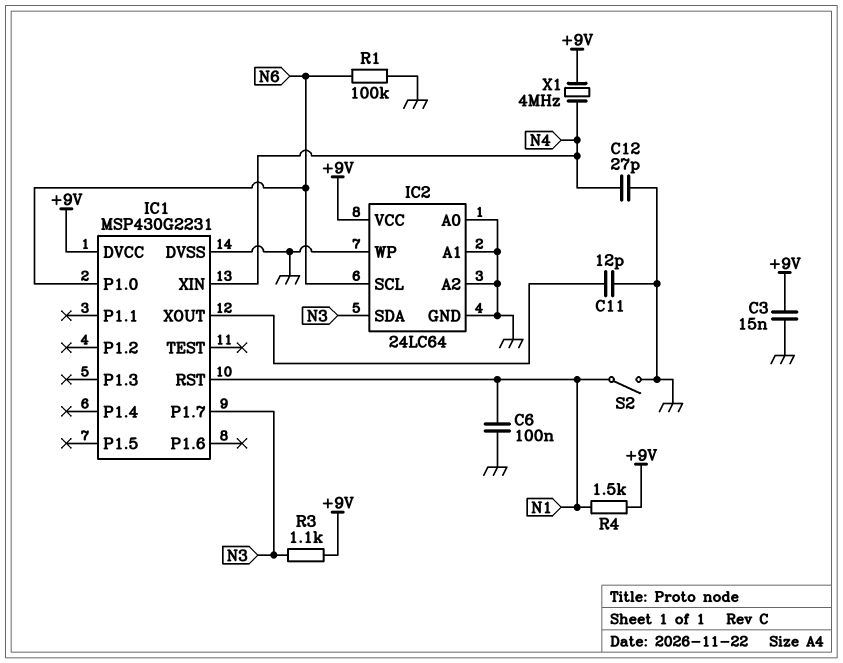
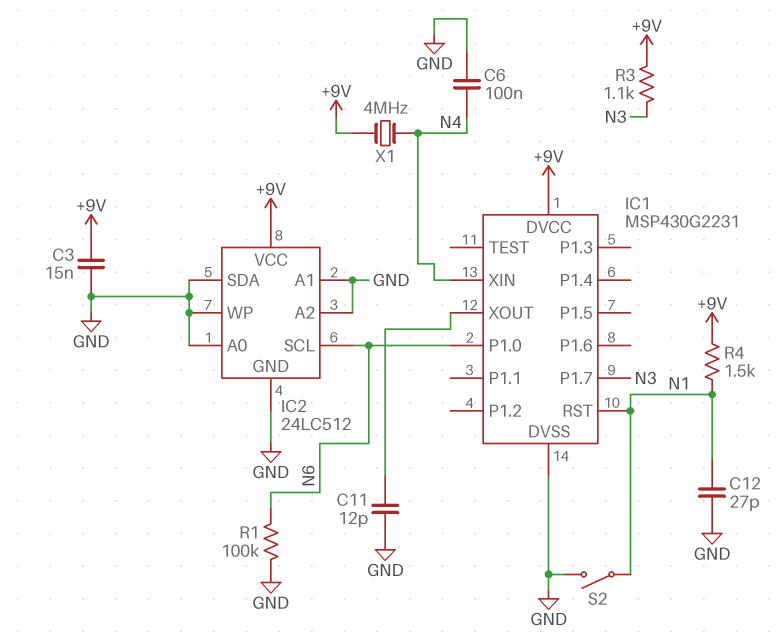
C6: 100nF (GND, N1) -> 100nF (GND, N4)
C12: 27pF (GND, N4) -> 27pF (GND, N1)
IC2: 24LC64 -> 24LC512
IC2 pin SDA: N3 -> GND

